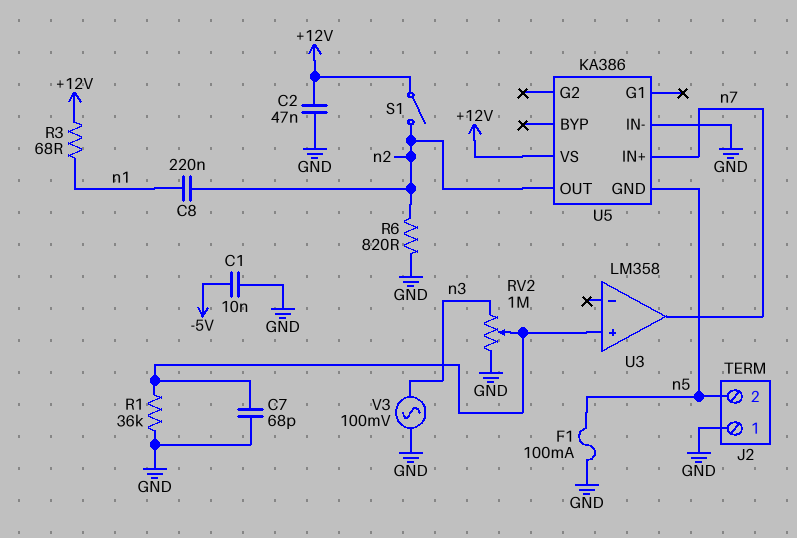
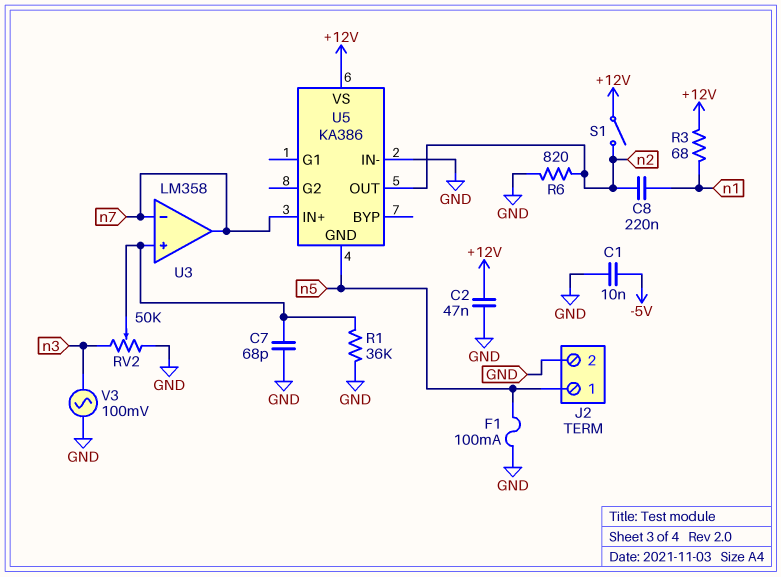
J2 pin 1: GND -> n5
J2 pin 2: n5 -> GND
RV2: 1M (GND, n3, wiper U3/in+) -> 50k (GND, n3, wiper U3/in+)
U3 pin in-: none -> n7

